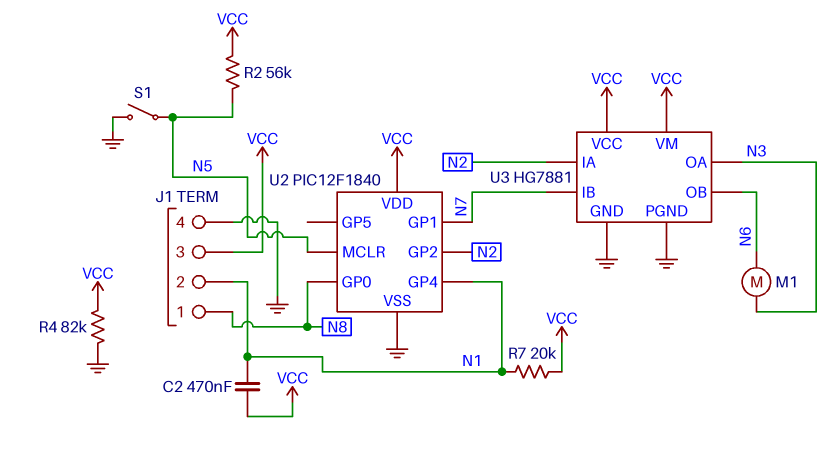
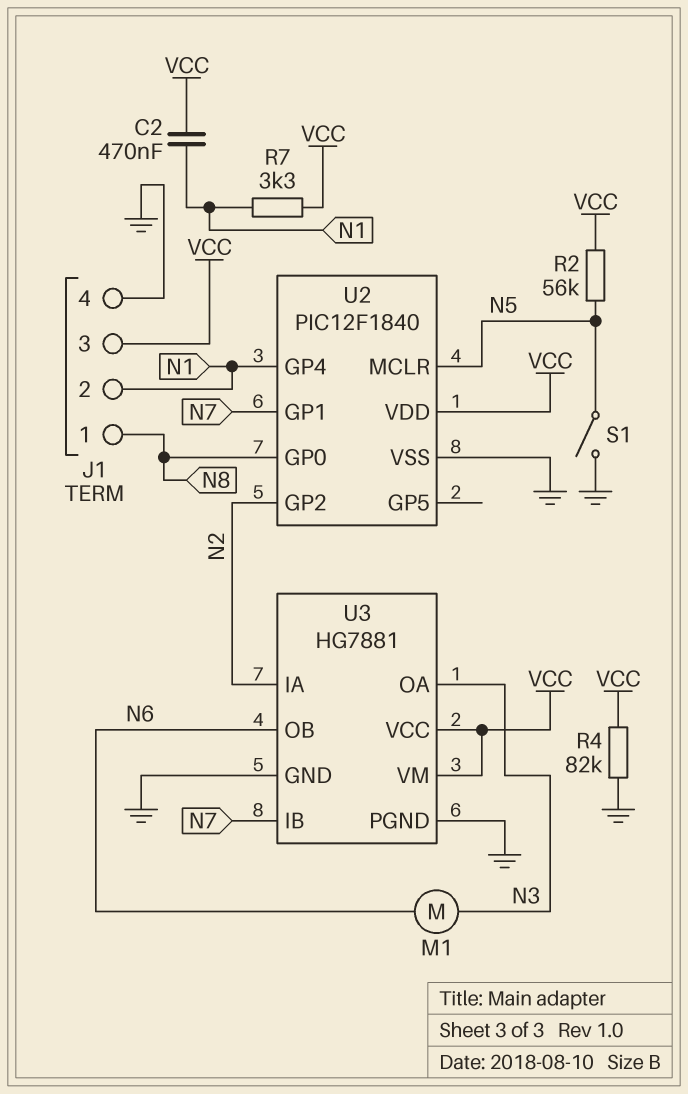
R7: 20k (N1, VCC) -> 3.3k (N1, VCC)

